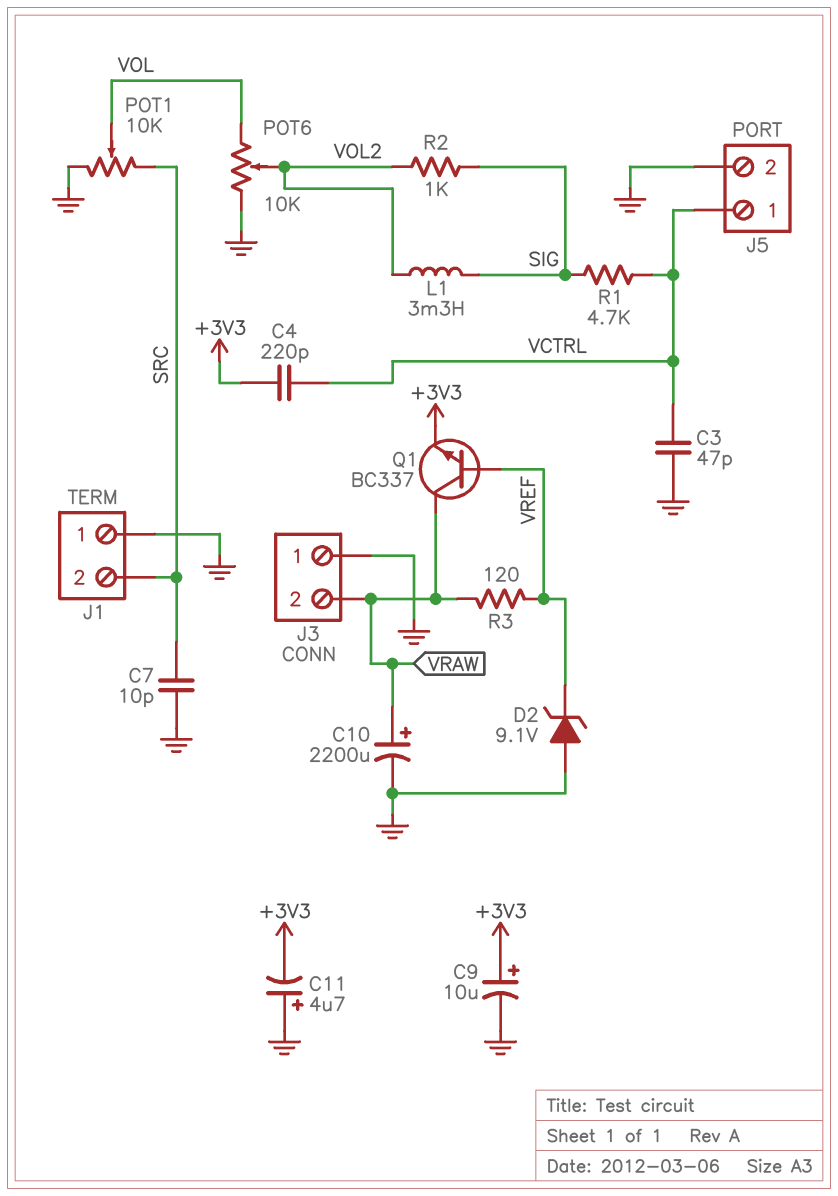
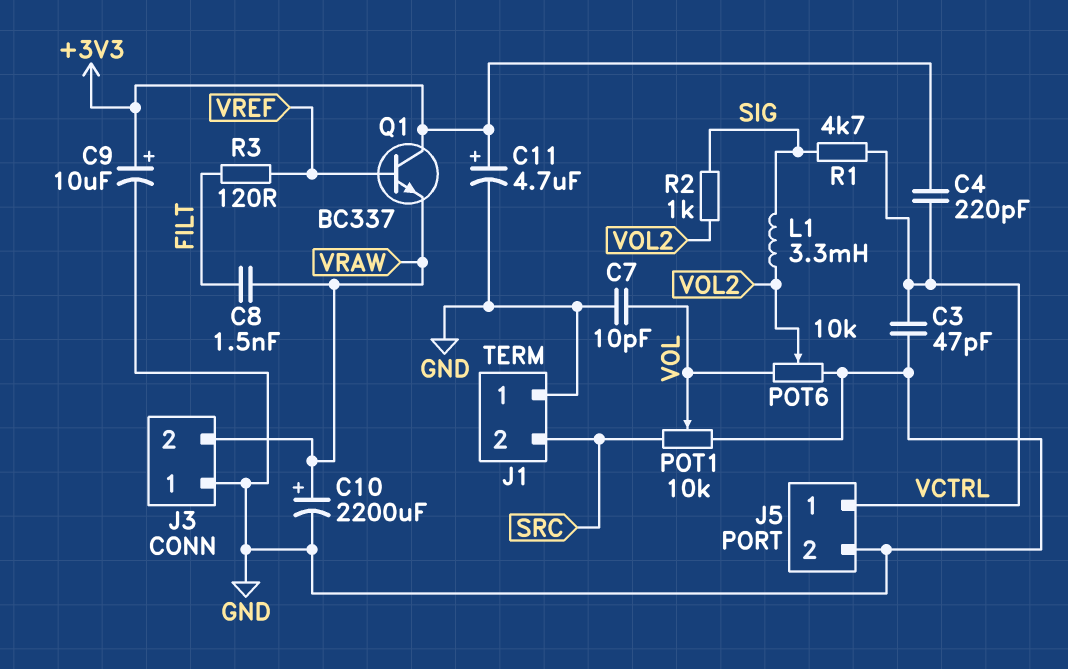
C7: 10pF (GND, SRC) -> 10pF (GND, VOL)
C8: none -> 1.5nF (FILT, VRAW)
C11: 4.7uF (plus GND, minus +3V3) -> 4.7uF (plus +3V3, minus GND)
D2: zener 9.1V (A GND, K VREF) -> none
Q1: NPN BC337 (B VREF, C VRAW, E +3V3) -> NPN BC337 (B VREF, C +3V3, E VRAW)
R3: 120 (VRAW, VREF) -> 120 (FILT, VREF)

